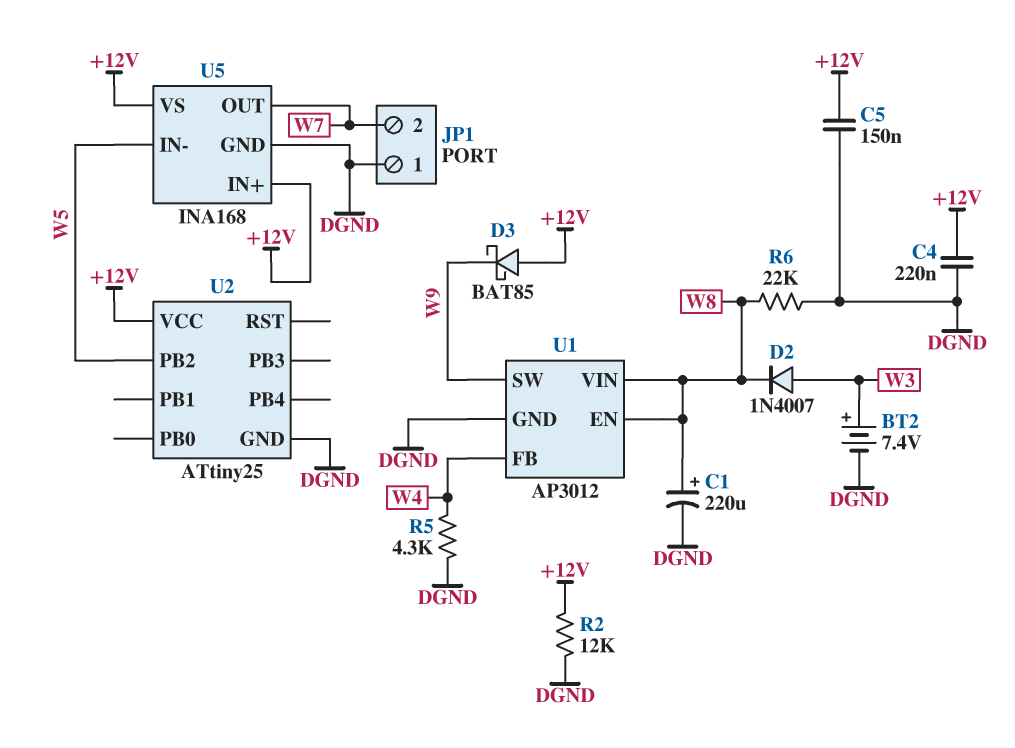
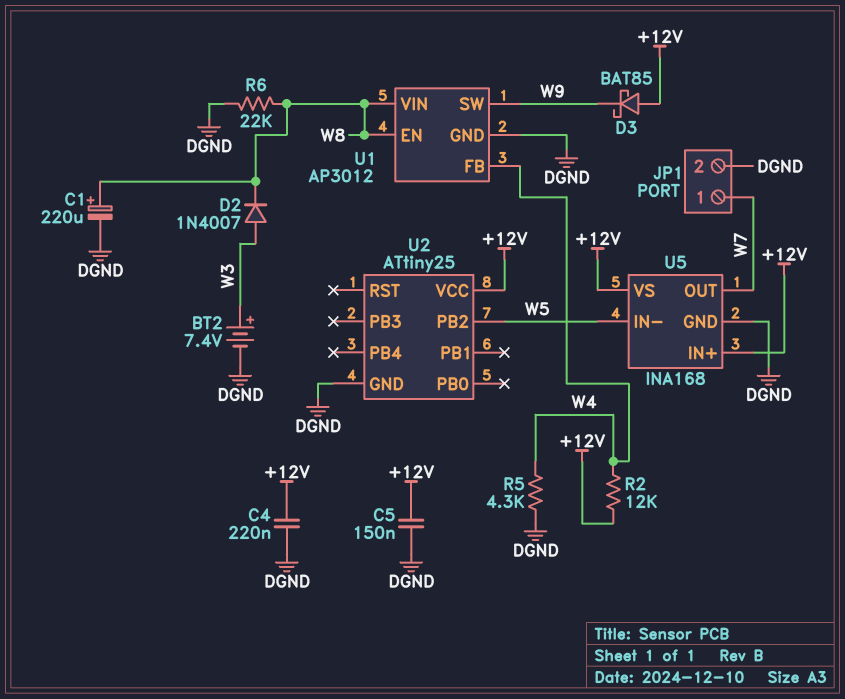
JP1 pin 1: DGND -> W7
JP1 pin 2: W7 -> DGND
R2: 12k (+12V, DGND) -> 12k (+12V, W4)

